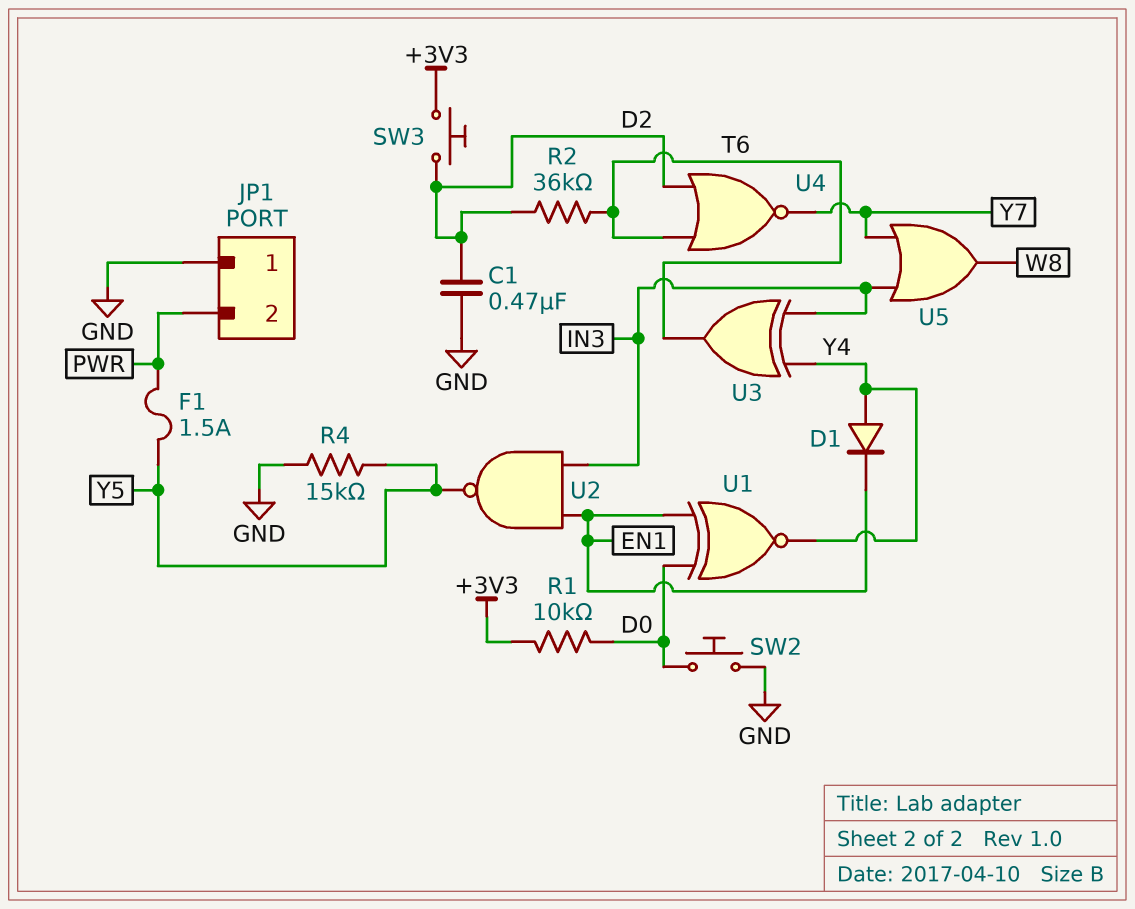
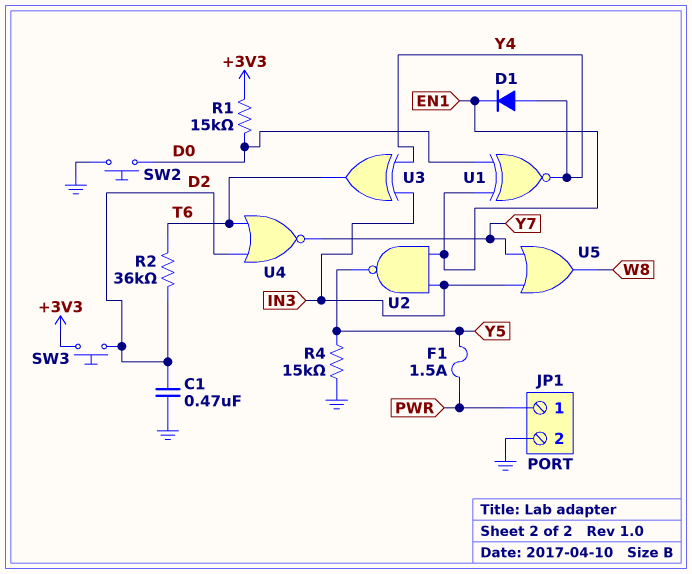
JP1 pin 1: GND -> PWR
JP1 pin 2: PWR -> GND
R1: 10k (+3V3, D0) -> 15k (+3V3, D0)

